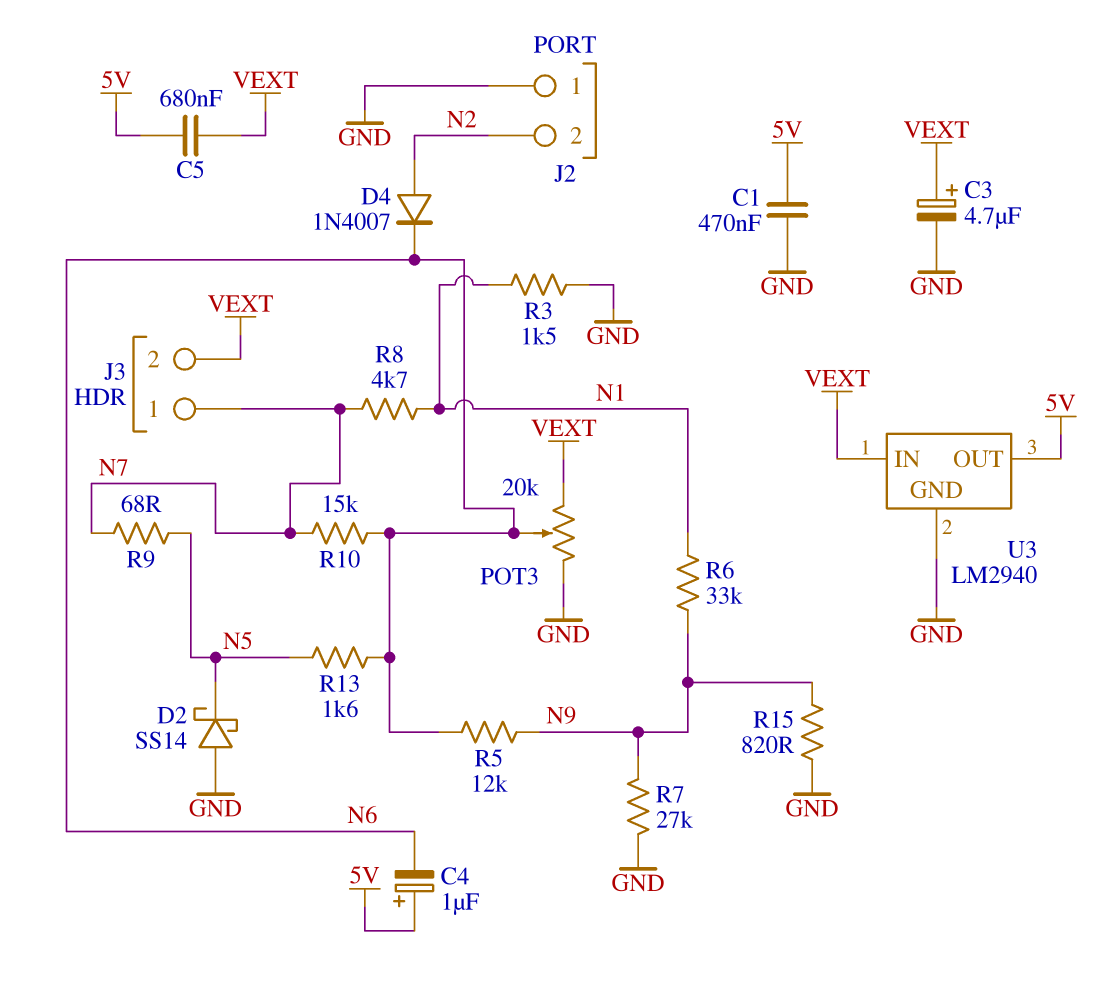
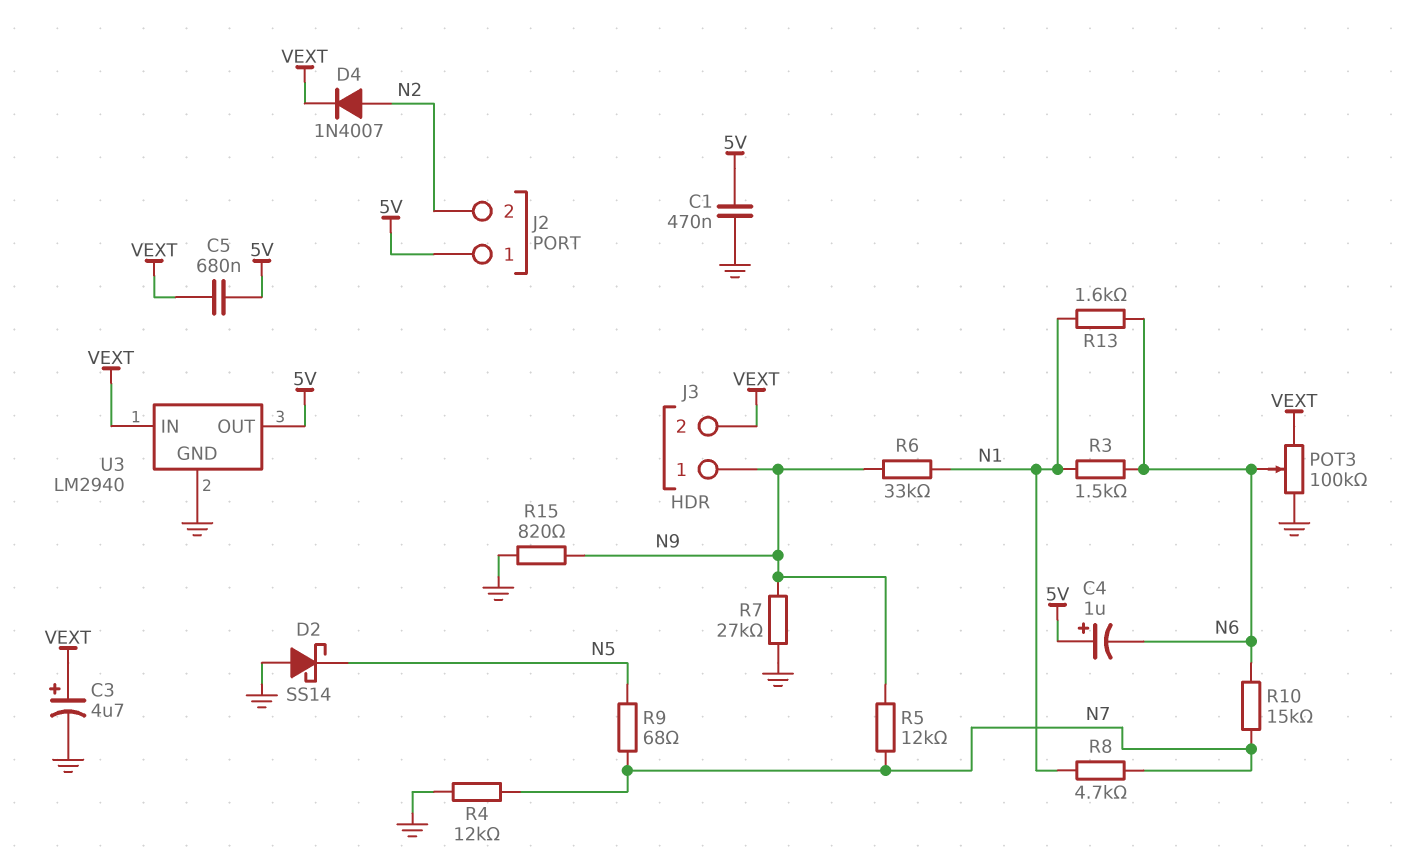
D4: diode 1N4007 (A N2, K N6) -> diode 1N4007 (A N2, K VEXT)
J2 pin 1: GND -> 5V
J3 pin 1: N7 -> N9
POT3: 20k (GND, VEXT, wiper N6) -> 100k (GND, VEXT, wiper N6)
R3: 1.5k (GND, N1) -> 1.5k (N1, N6)
R4: none -> 12k (GND, N7)
R5: 12k (N6, N9) -> 12k (N7, N9)
R13: 1.6k (N5, N6) -> 1.6k (N1, N6)

